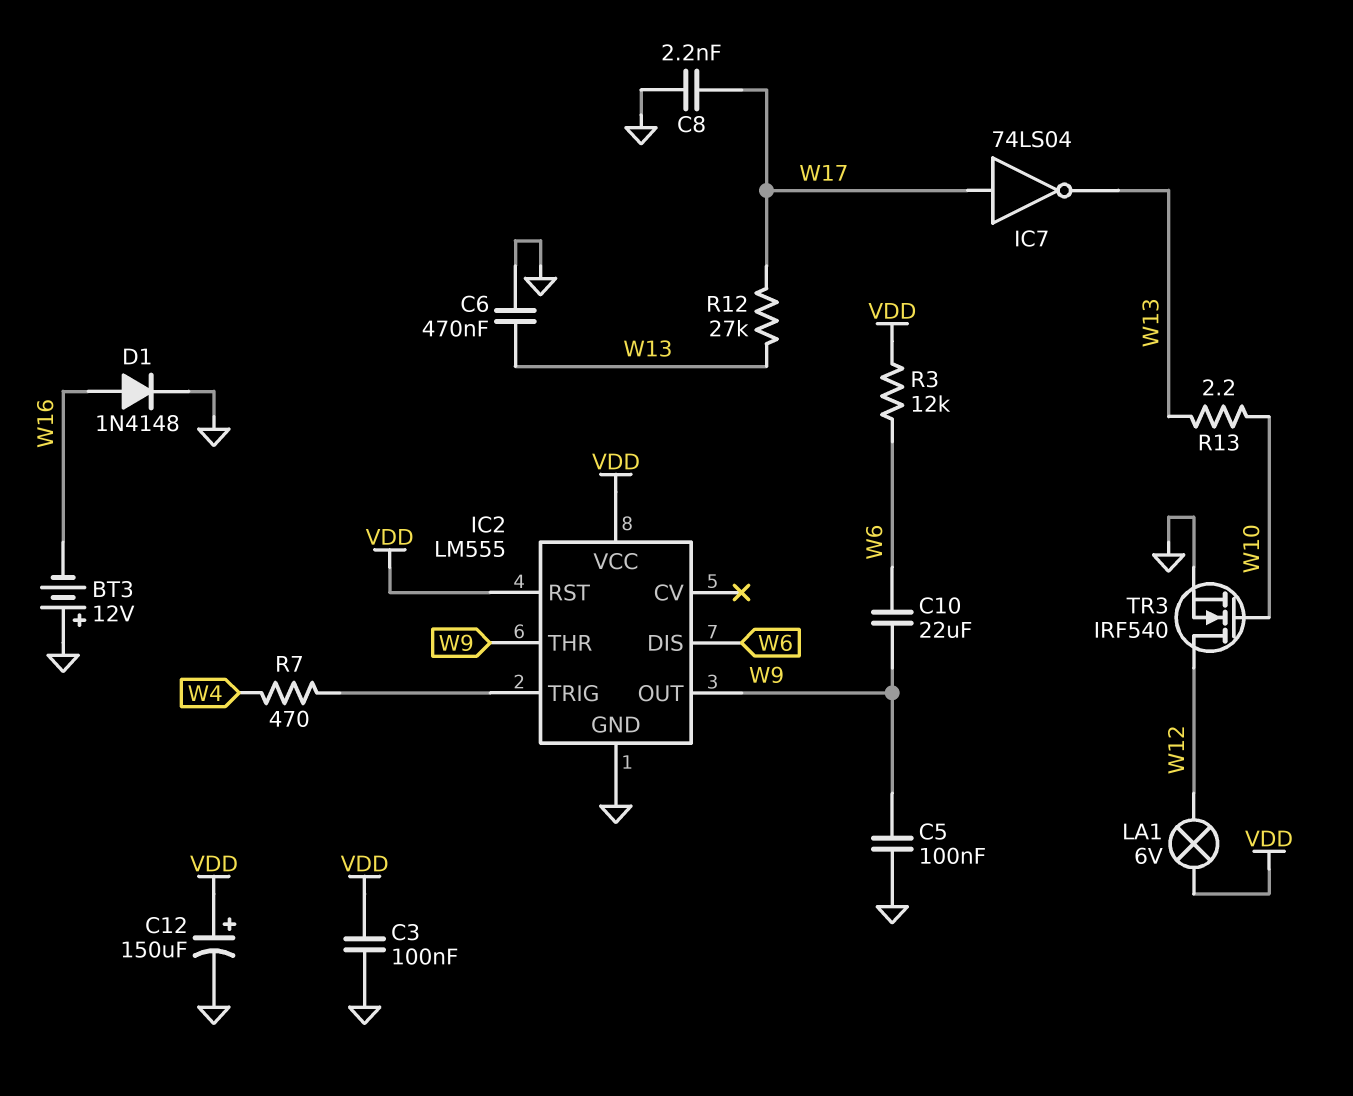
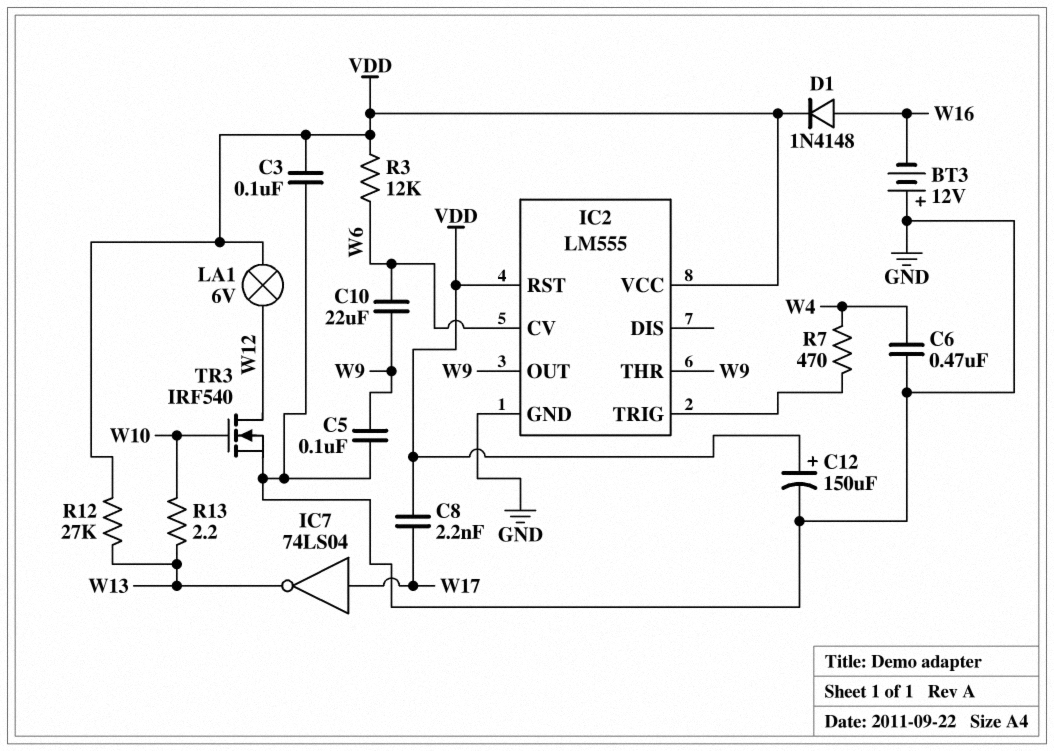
C6: 470nF (GND, W13) -> 470nF (GND, W4)
C8: 2.2nF (GND, W17) -> 2.2nF (VDD, W17)
D1: diode 1N4148 (A W16, K GND) -> diode 1N4148 (A W16, K VDD)
IC2 pin CV: none -> W6
IC2 pin DIS: W6 -> none
R12: 27k (W13, W17) -> 27k (VDD, W13)

